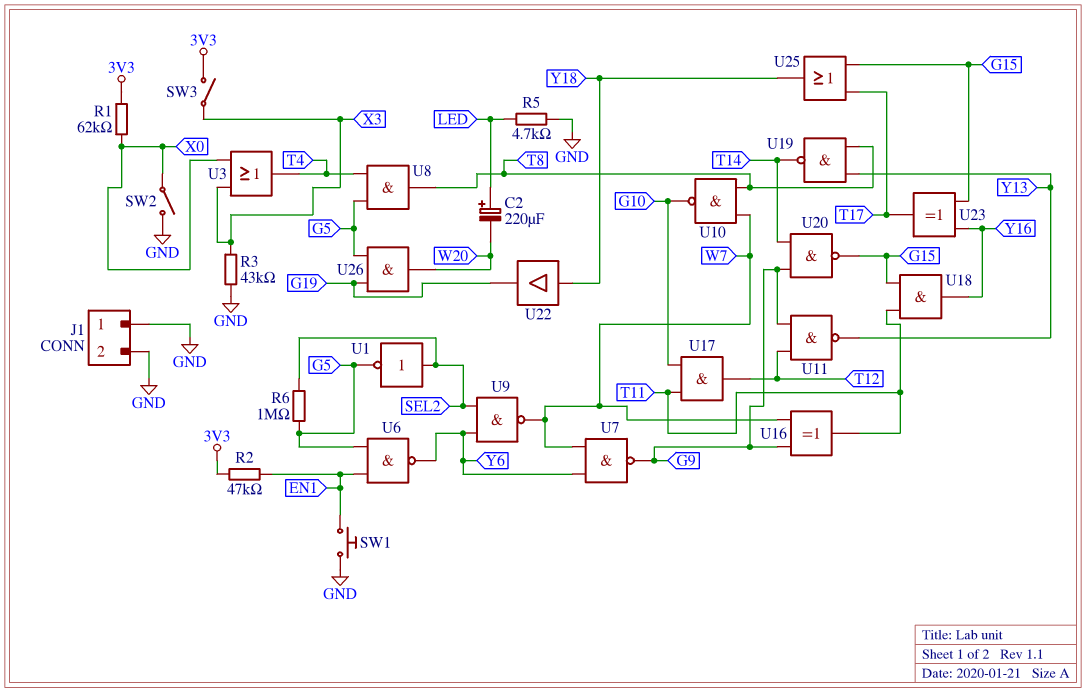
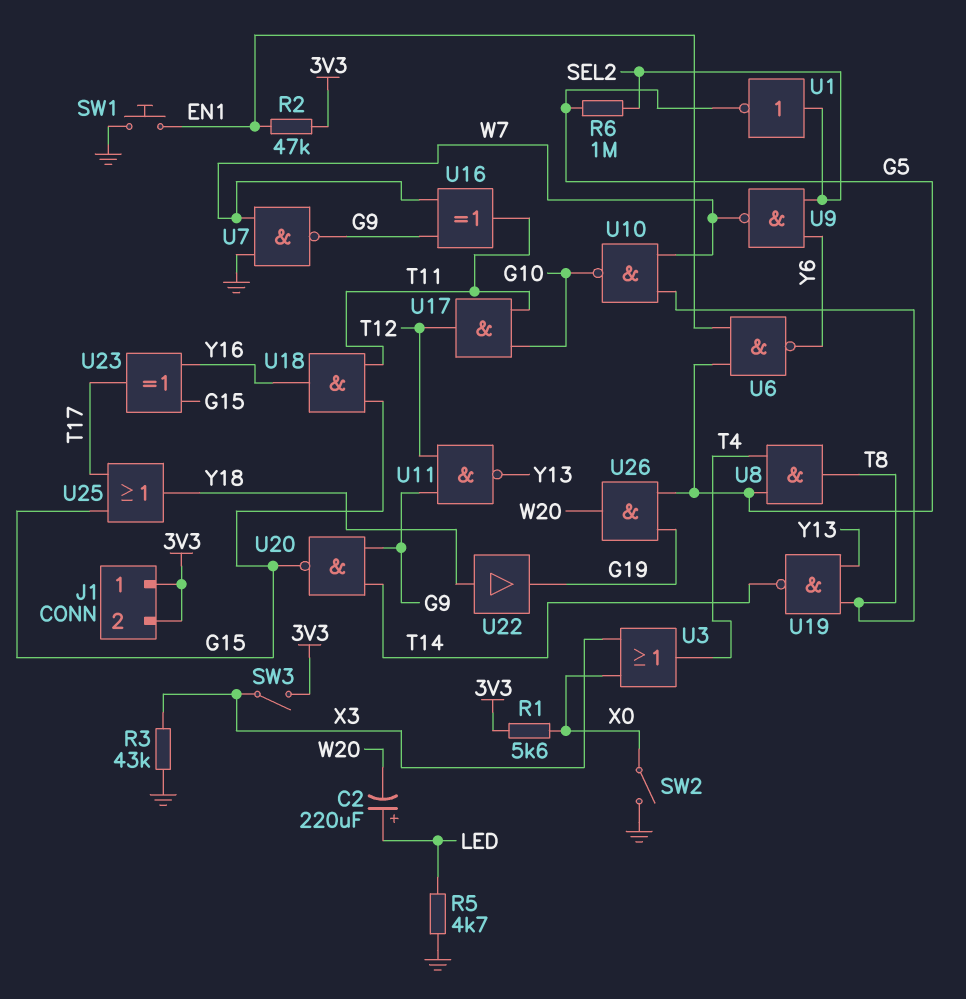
J1 pin 1: GND -> 3V3
J1 pin 2: GND -> 3V3
R1: 62k (3V3, X0) -> 5.6k (3V3, X0)
U7: NAND (in W7, in Y6, out G9) -> NAND (in GND, in W7, out G9)

